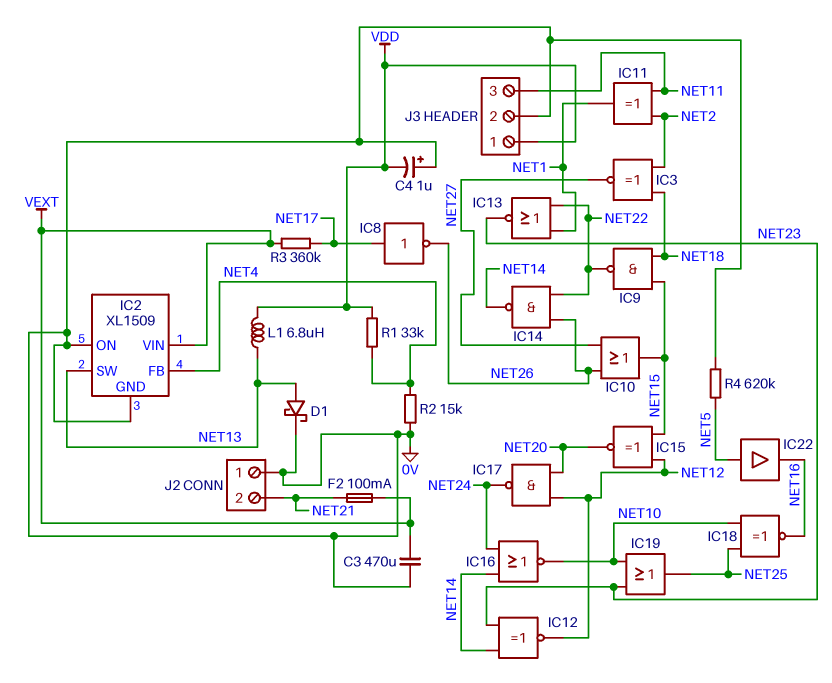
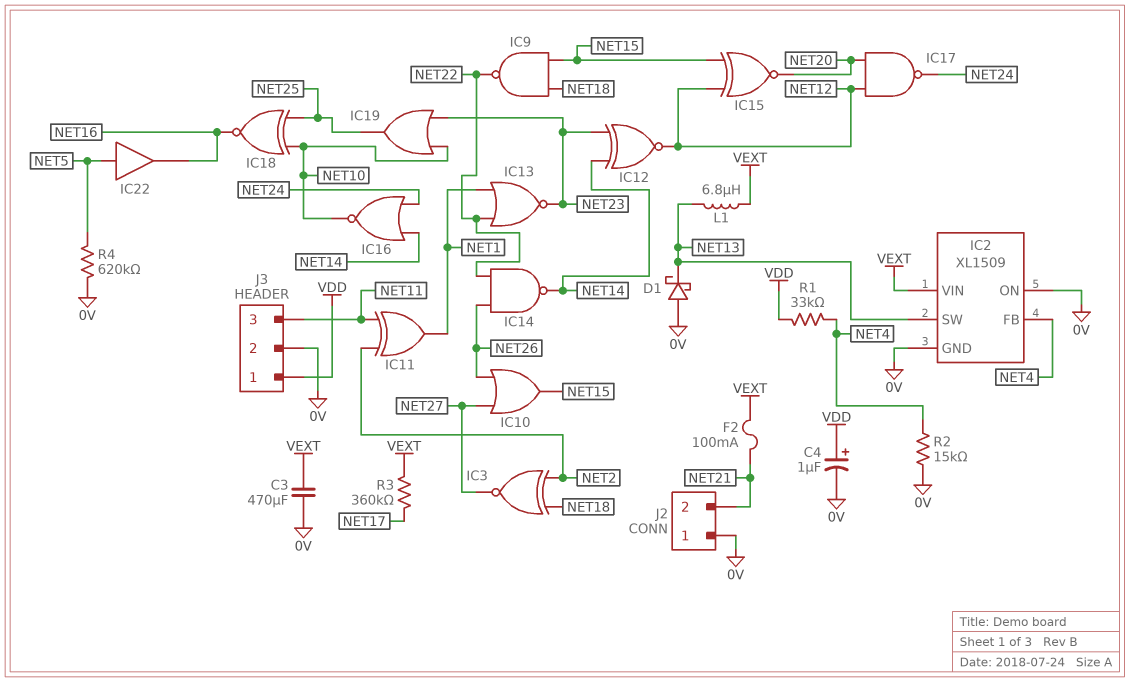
C4: 1uF (plus 0V, minus VDD) -> 1uF (plus VDD, minus 0V)
D1: schottky (A NET13, K 0V) -> schottky (A 0V, K NET13)
IC8: NOT (in NET17, out NET26) -> none
L1: 6.8uH (NET13, VDD) -> 6.8uH (NET13, VEXT)

